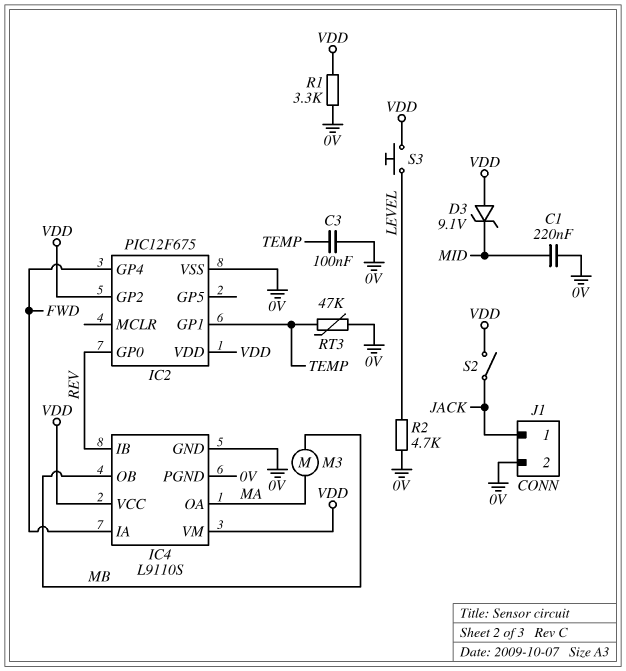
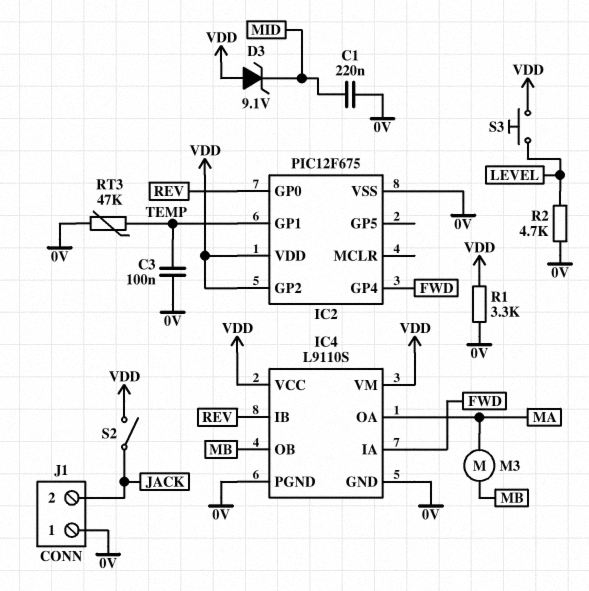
J1 pin 1: JACK -> 0V
J1 pin 2: 0V -> JACK

